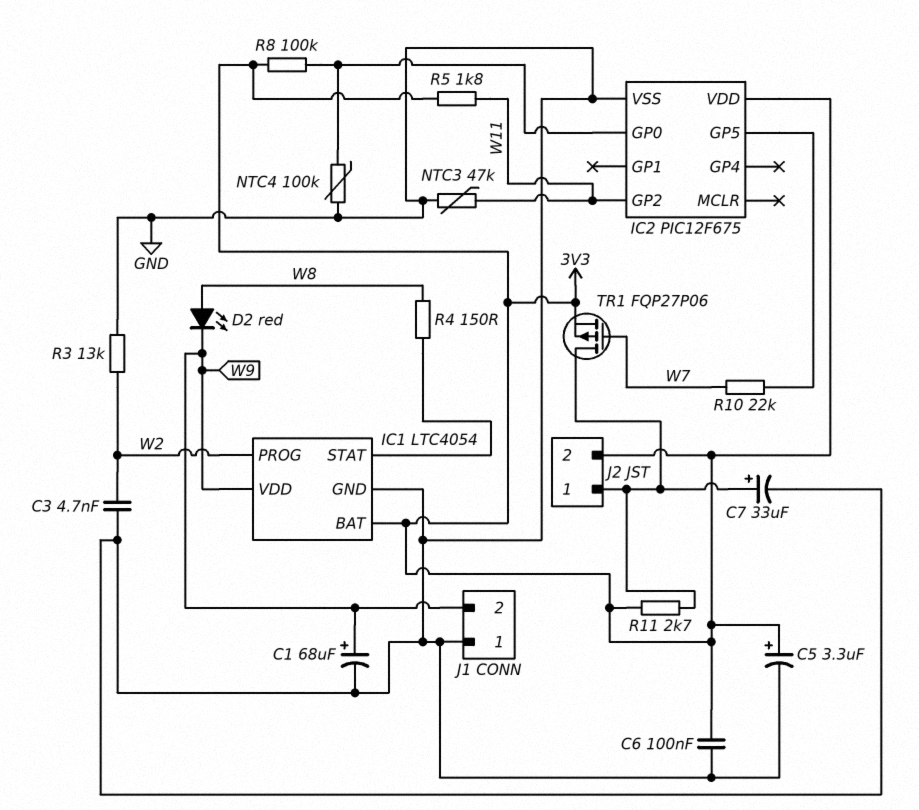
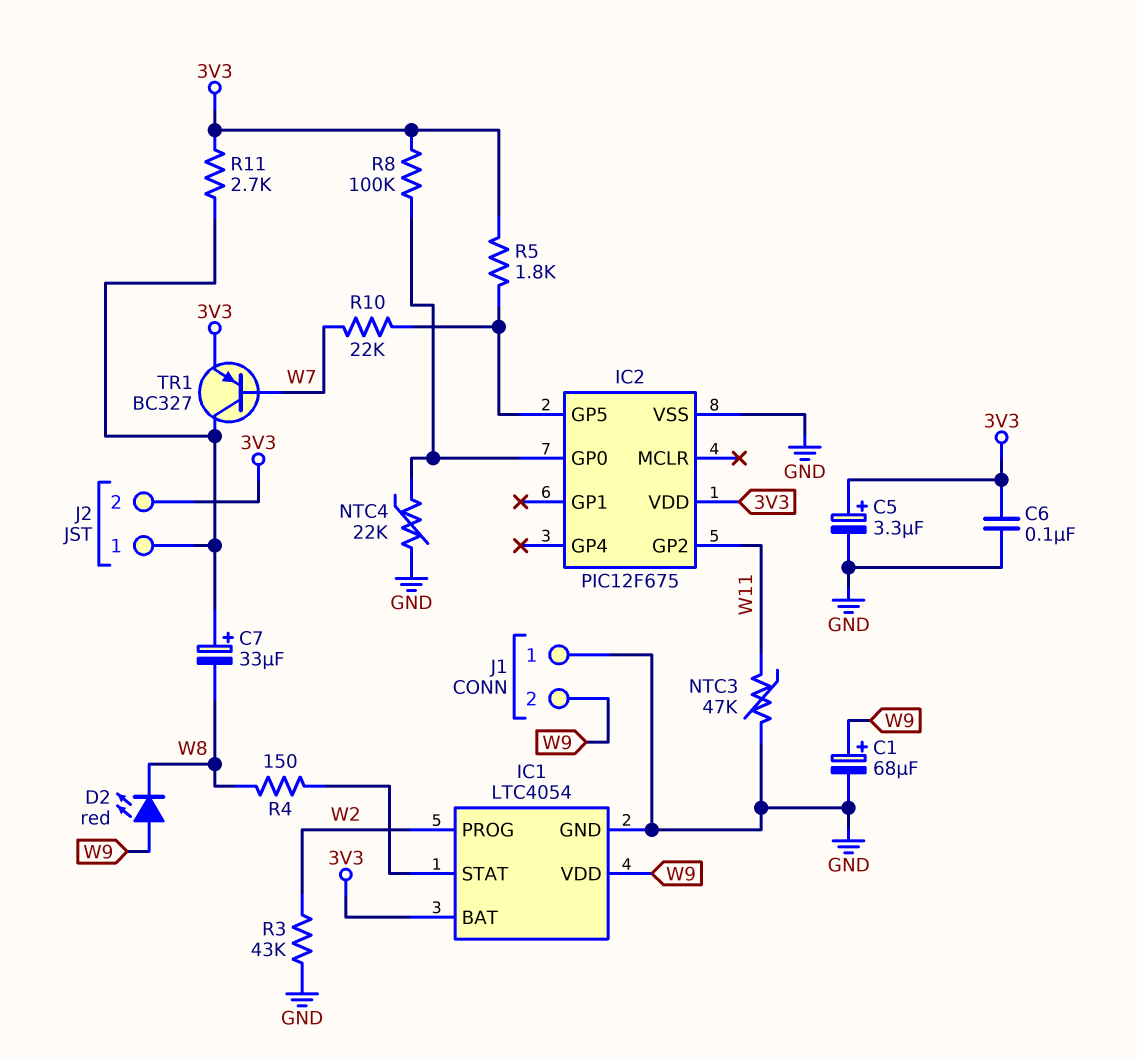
C3: 4.7nF (GND, W2) -> none
C7: 33uF (plus J2/1, minus GND) -> 33uF (plus J2/1, minus W8)
D2: LED red (A W8, K W9) -> LED red (A W9, K W8)
NTC4: 100k (GND, IC2/GP0) -> 22k (GND, IC2/GP0)
R3: 13k (GND, W2) -> 43k (GND, W2)
R5: 1.8k (3V3, W11) -> 1.8k (3V3, IC2/GP5)
TR1: PMOS FQP27P06 (G W7, D J2/1, S 3V3) -> PNP BC327 (B W7, C J2/1, E 3V3)

